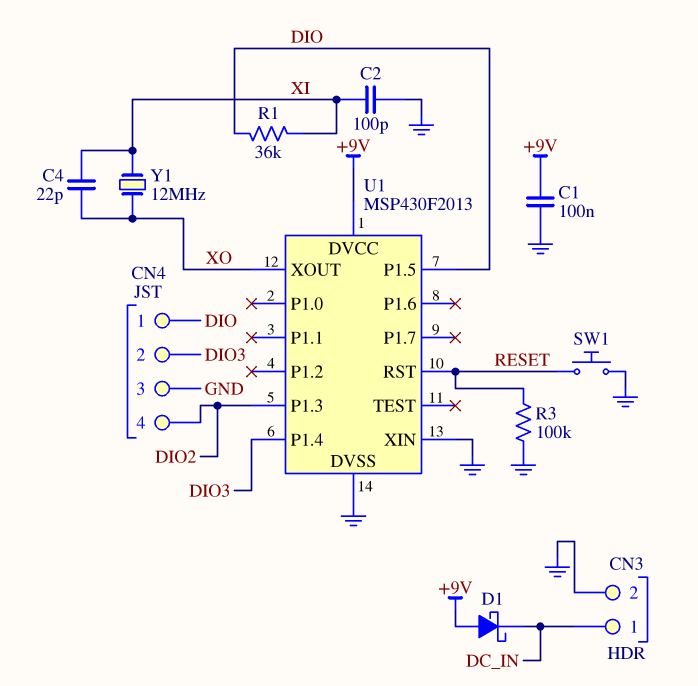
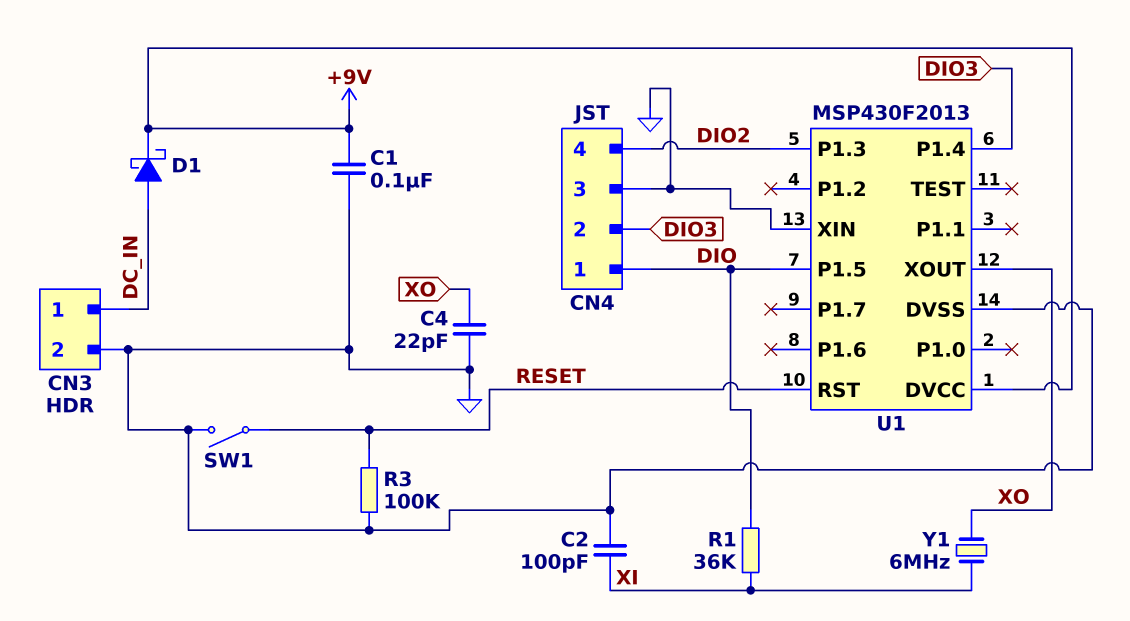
C4: 22pF (XI, XO) -> 22pF (GND, XO)
D1: schottky (A +9V, K DC_IN) -> schottky (A DC_IN, K +9V)
SW1: button (GND, RESET) -> switch (GND, RESET)
Y1: 12MHz (XI, XO) -> 6MHz (XI, XO)

